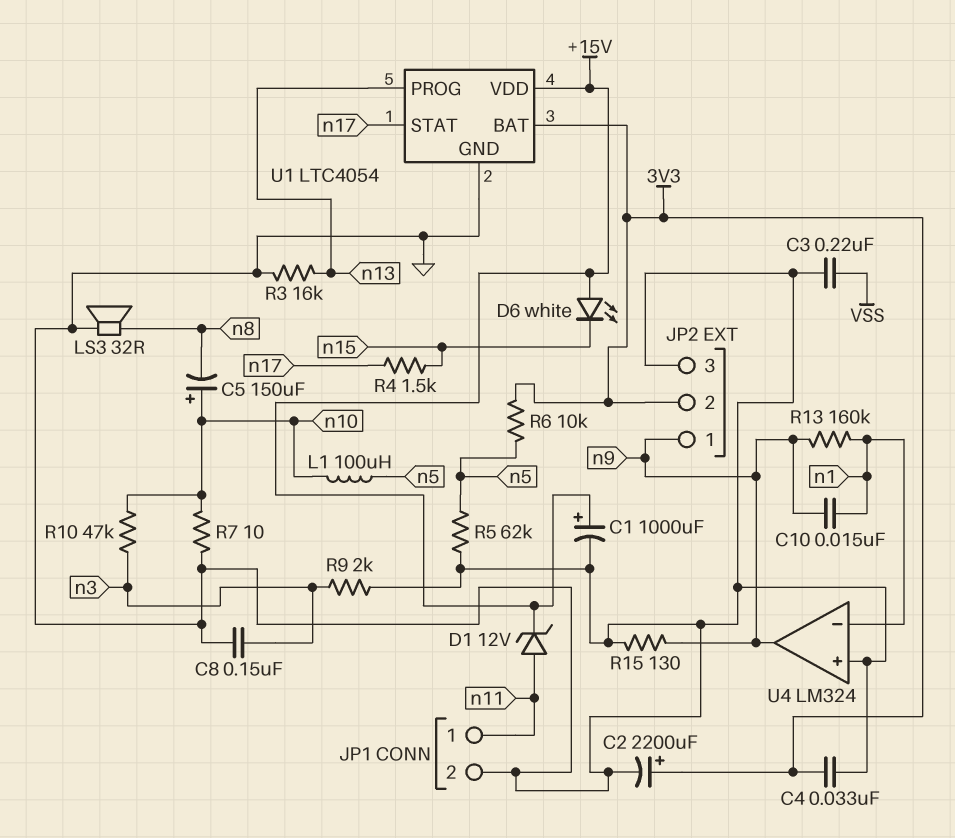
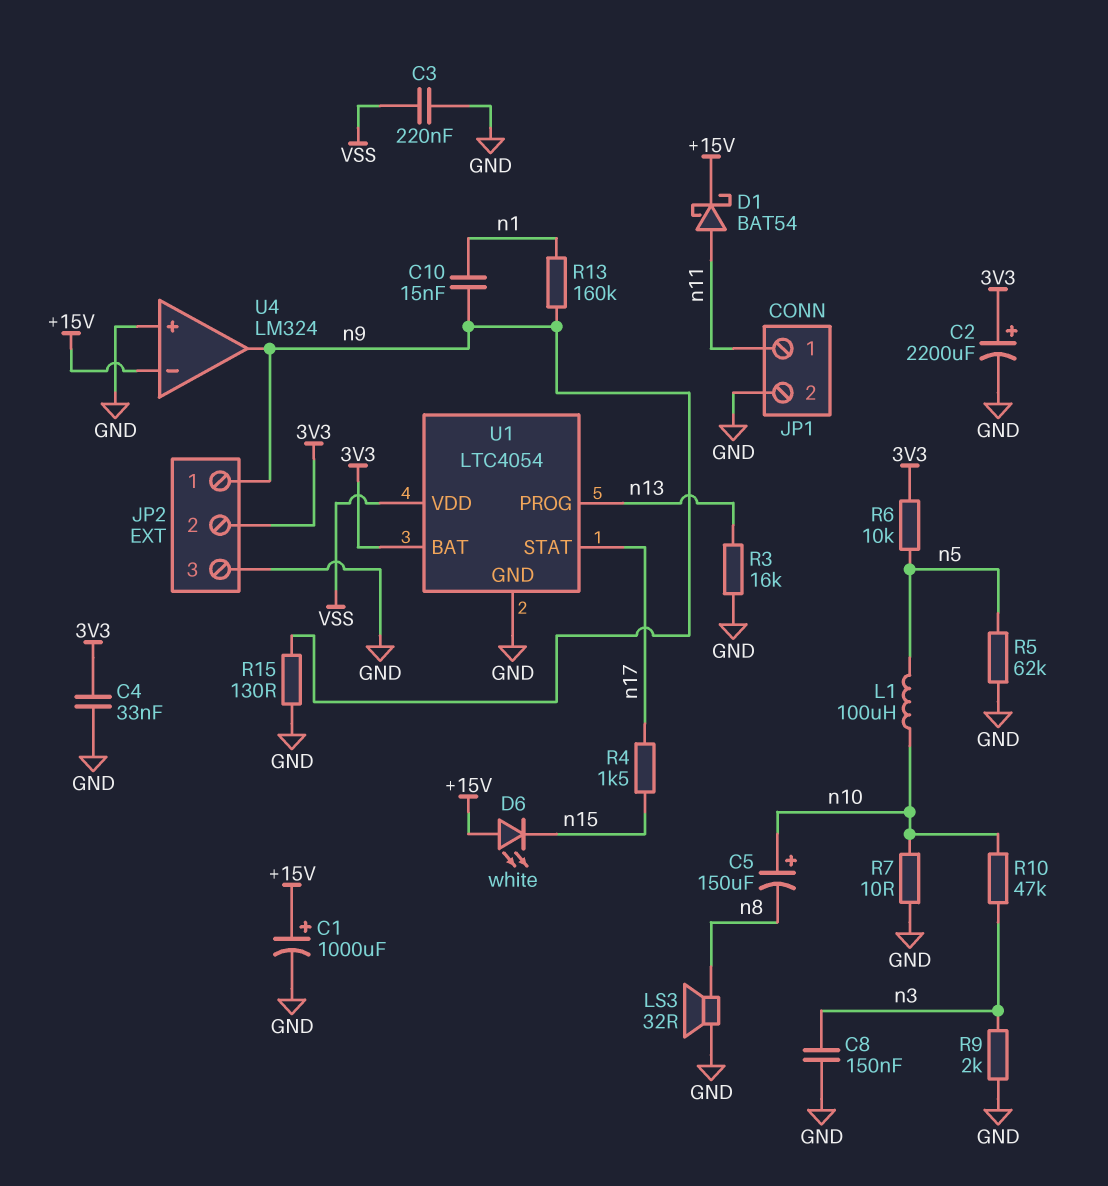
D1: zener 12V (A n11, K +15V) -> schottky BAT54 (A n11, K +15V)
U1 pin VDD: +15V -> VSS
U4 pin in-: n1 -> +15V

